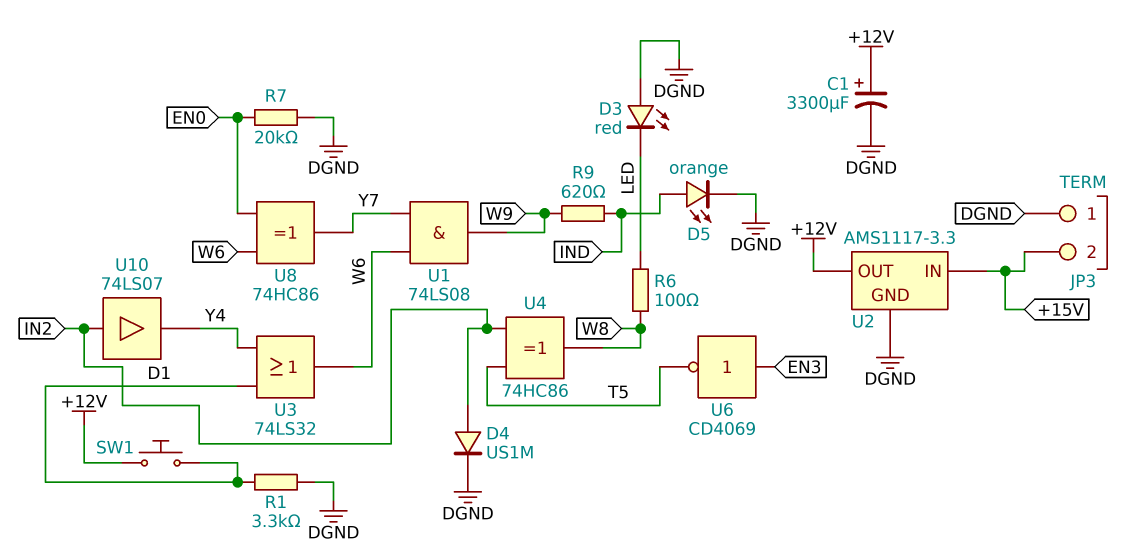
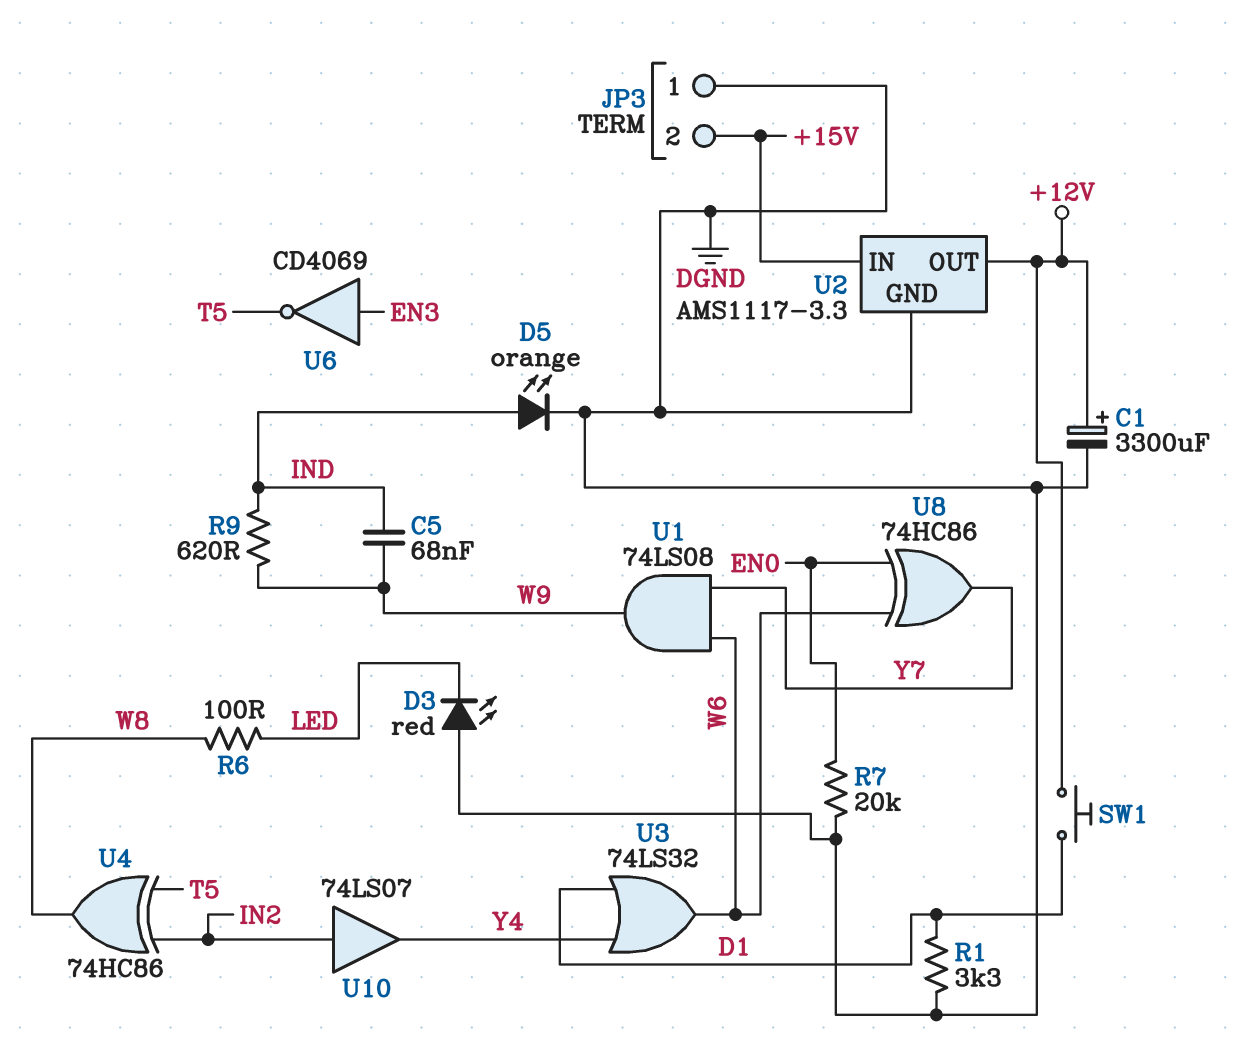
C5: none -> 68nF (IND, W9)
D4: diode US1M (A IN2, K DGND) -> none

